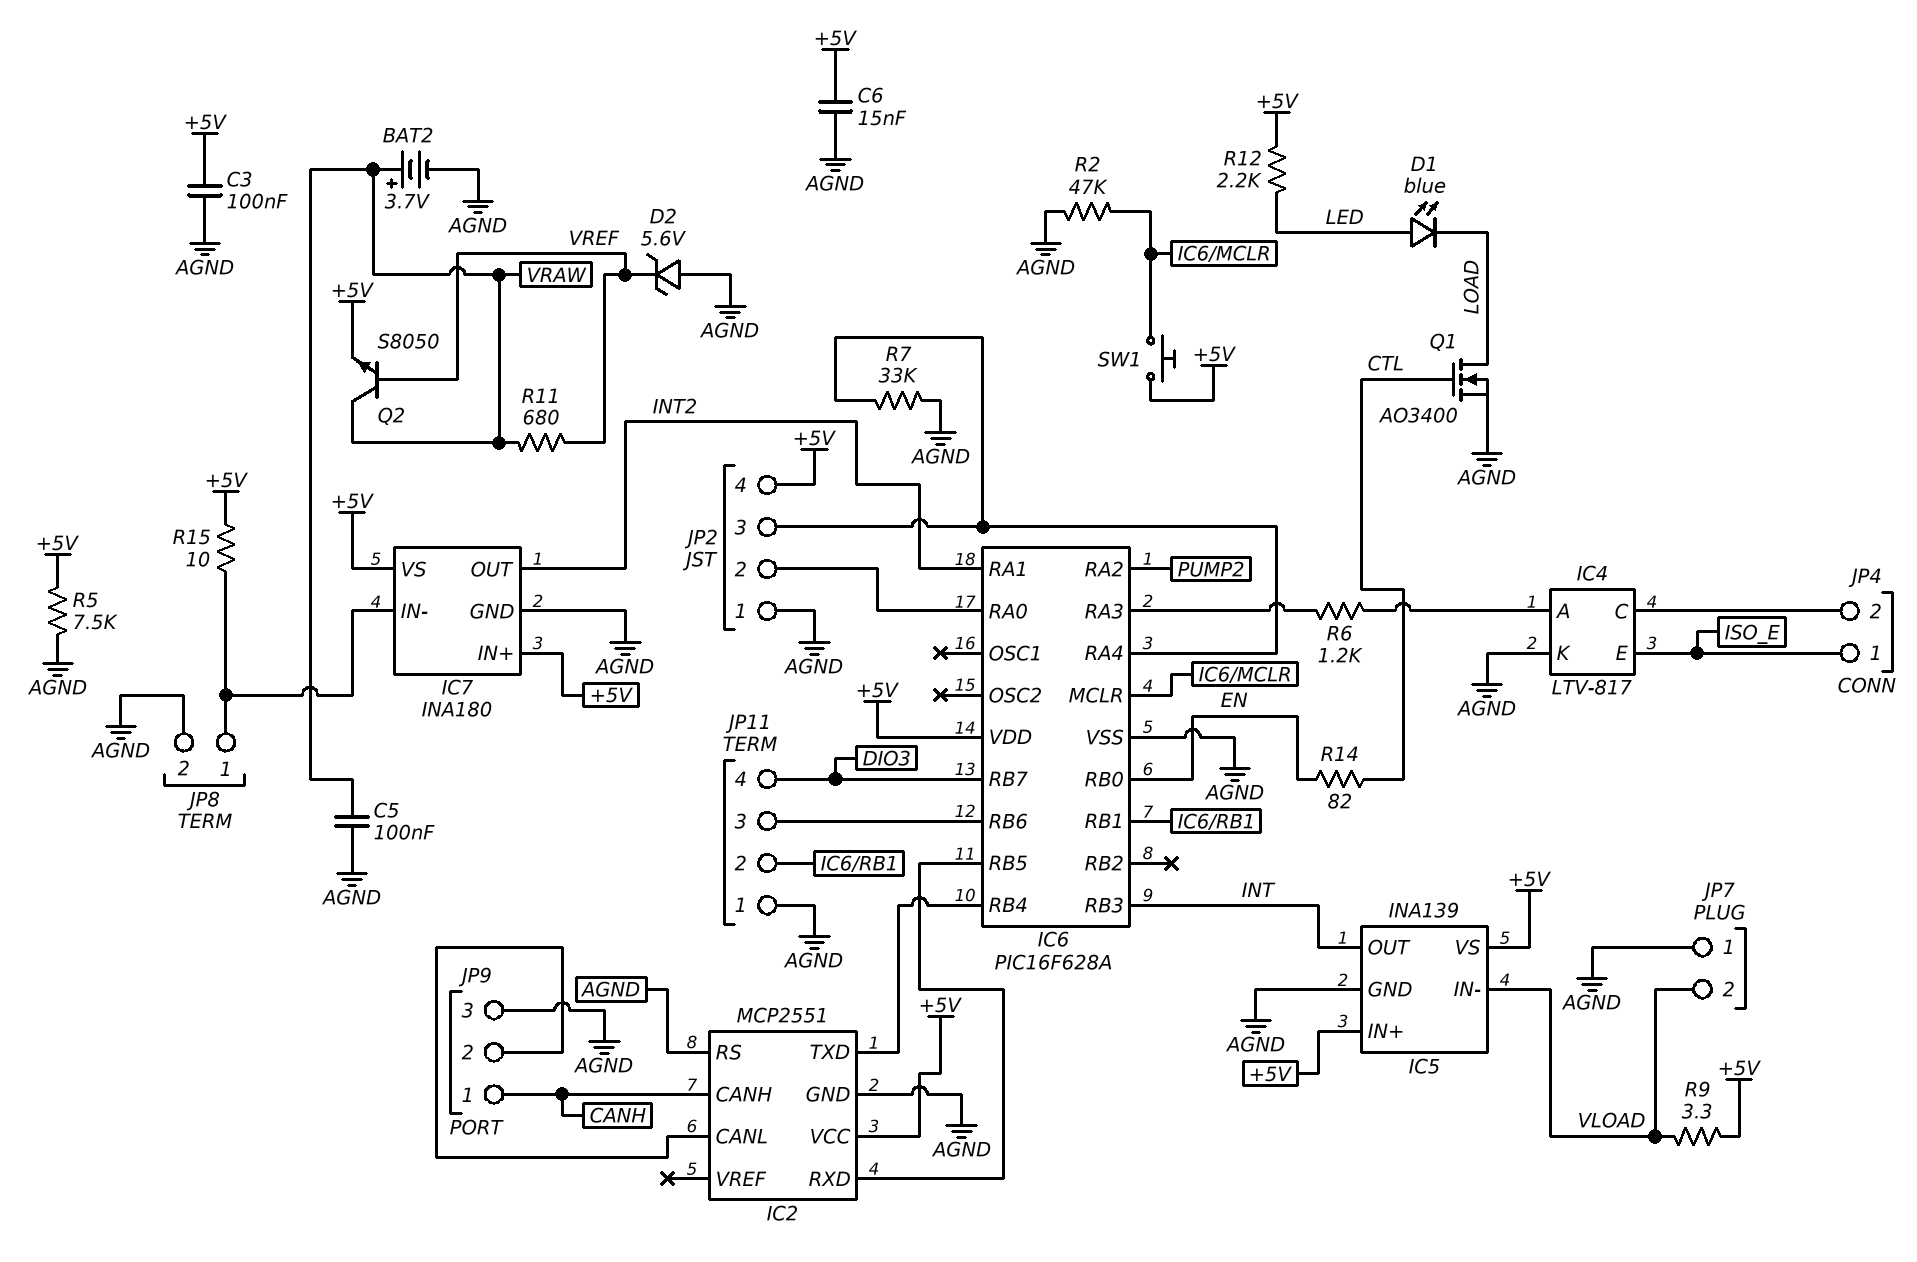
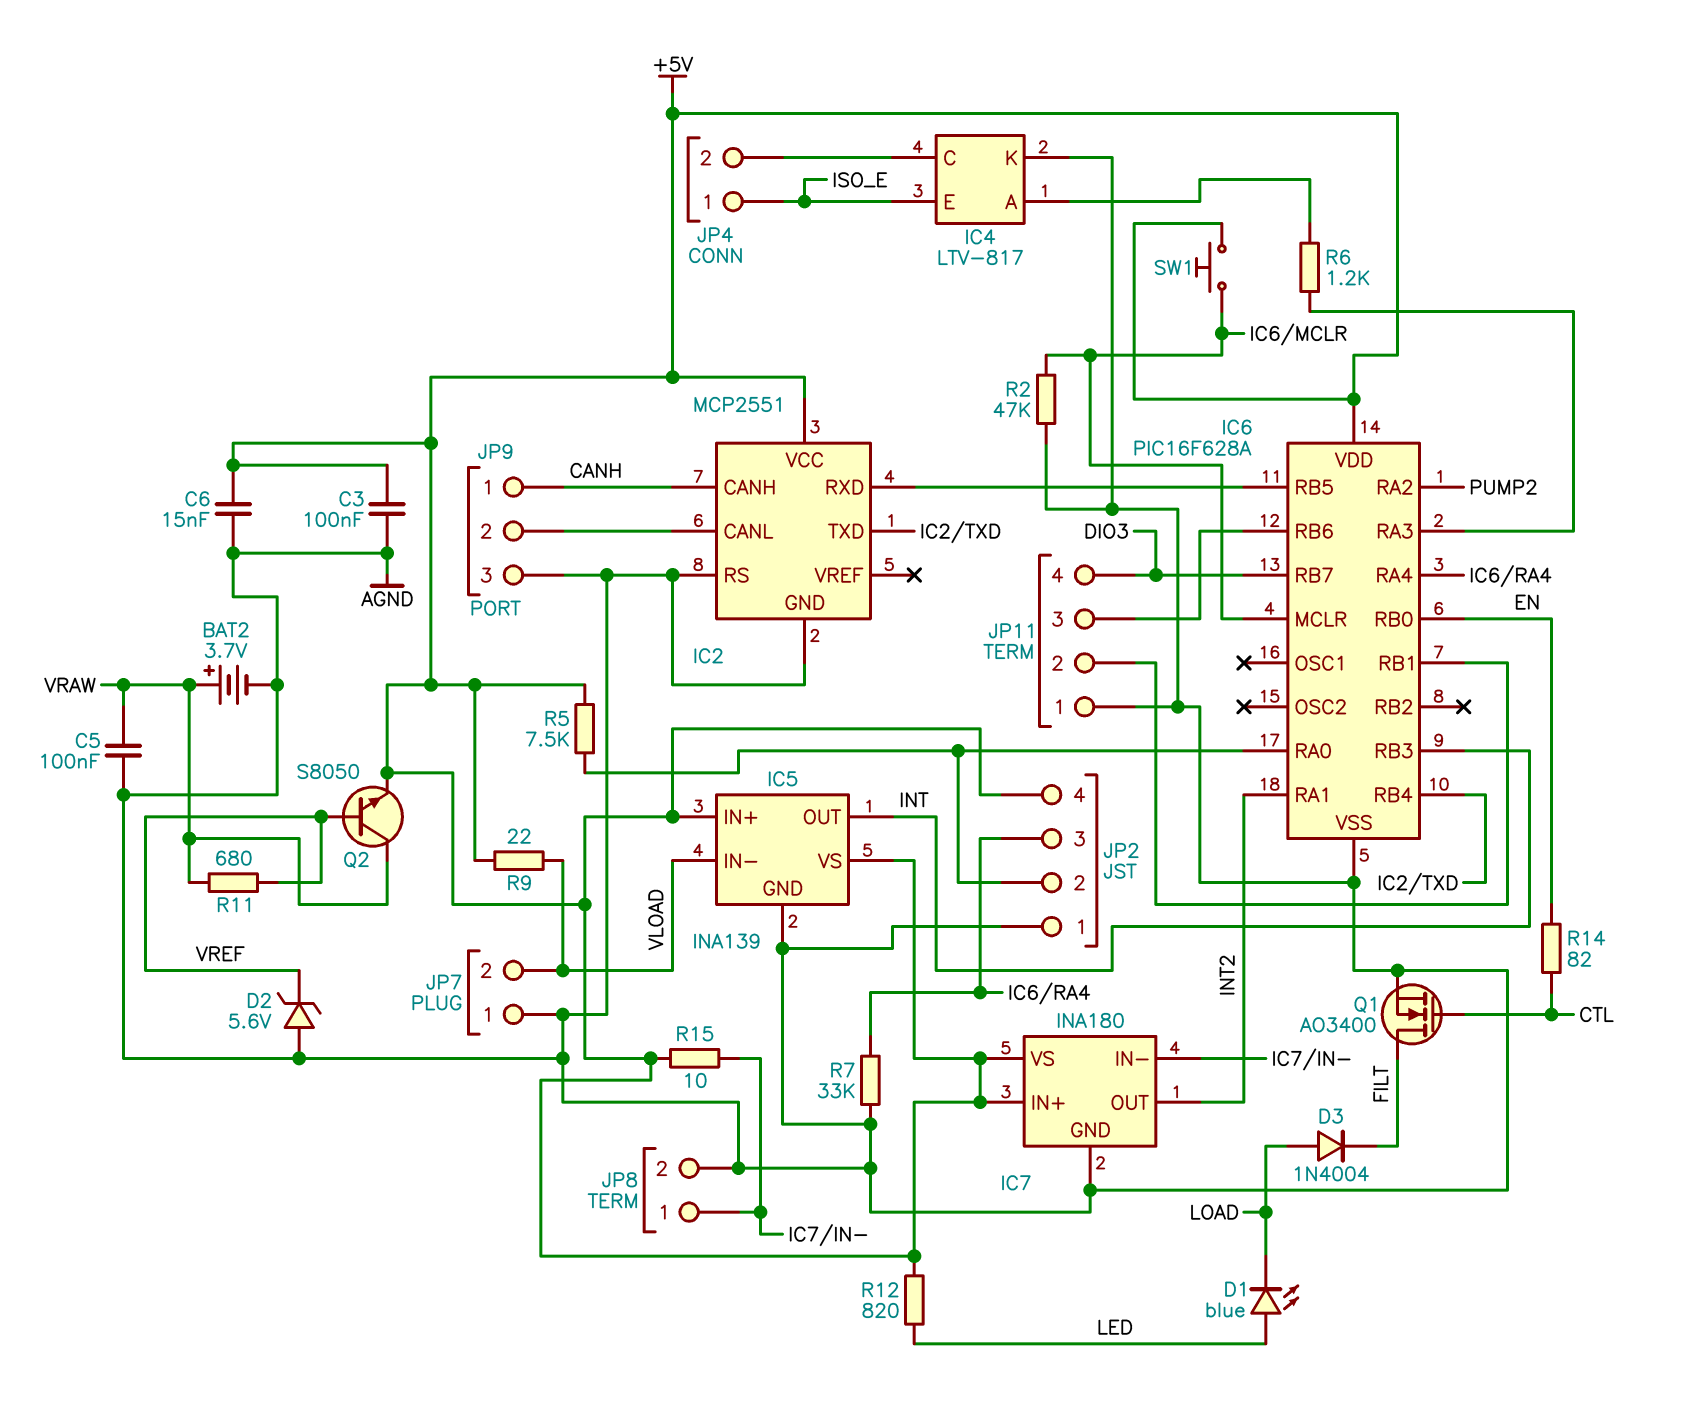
D3: none -> diode 1N4004 (A LOAD, K FILT)
Q1: NMOS AO3400 (G CTL, D LOAD, S AGND) -> NMOS AO3400 (G CTL, D FILT, S AGND)
R5: 7.5k (+5V, AGND) -> 7.5k (+5V, IC6/RA0)
R9: 3.3 (+5V, VLOAD) -> 22 (+5V, VLOAD)
R12: 2.2k (+5V, LED) -> 820 (+5V, LED)

